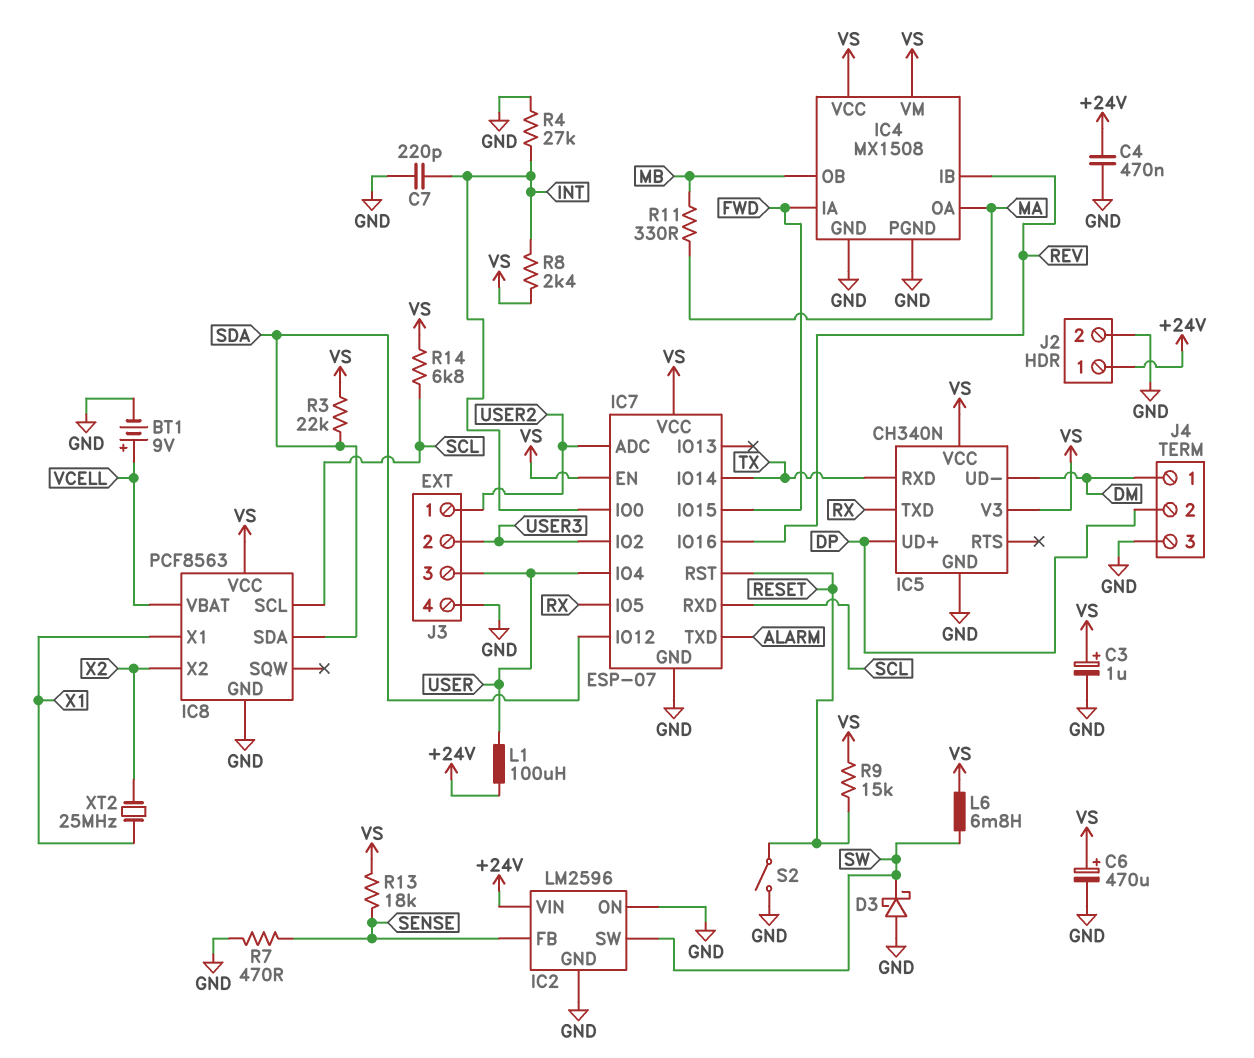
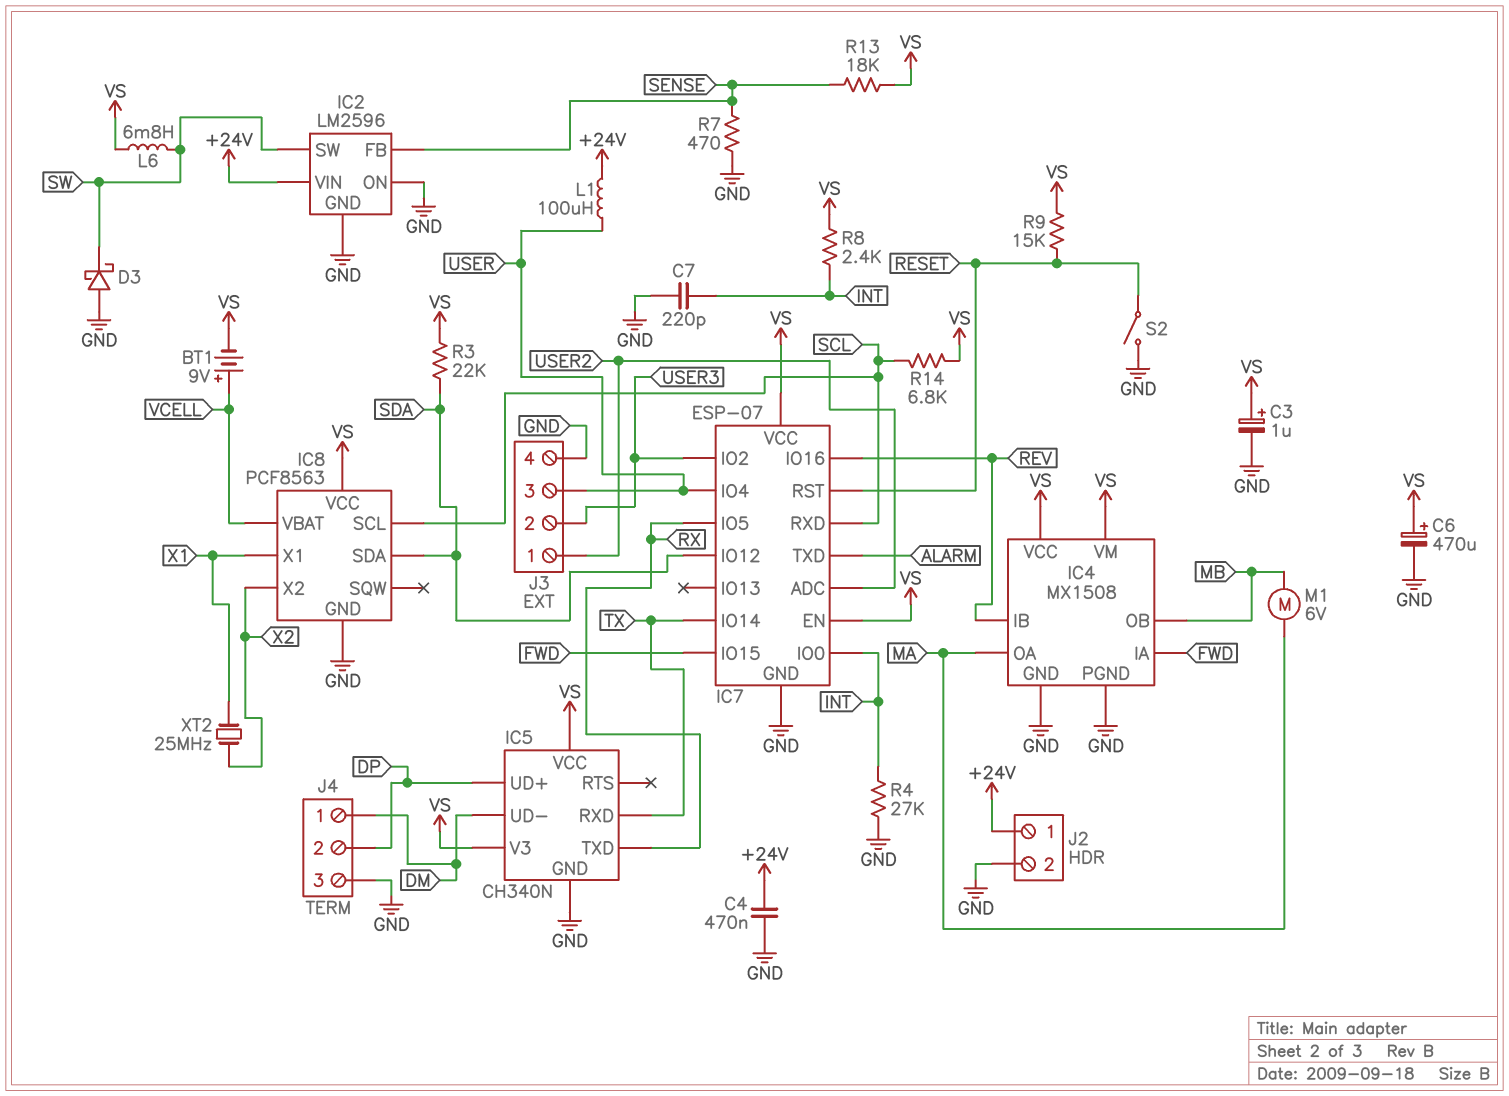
BT1: 9V (plus VCELL, minus GND) -> 9V (plus VCELL, minus VS)
M1: none -> motor 6V (MA, MB)
R11: 330 (MA, MB) -> none

